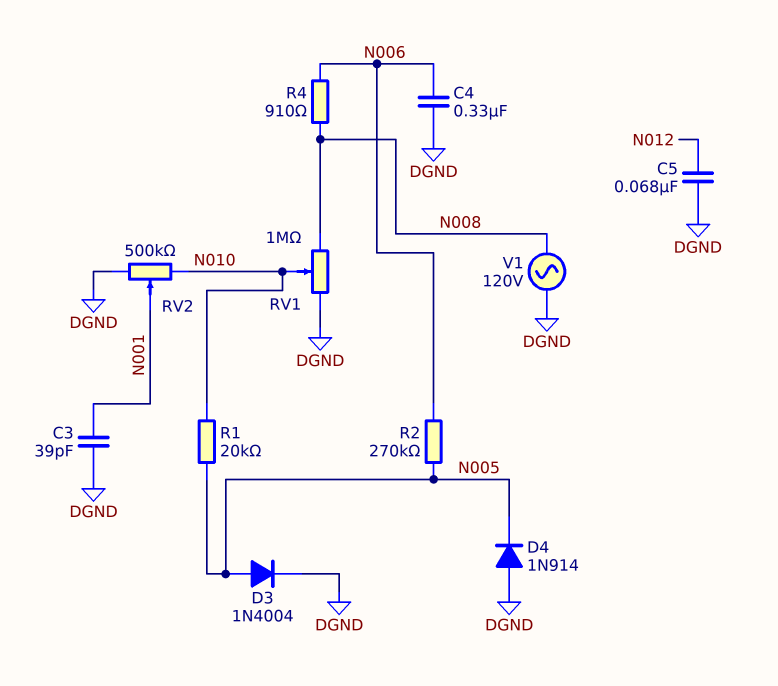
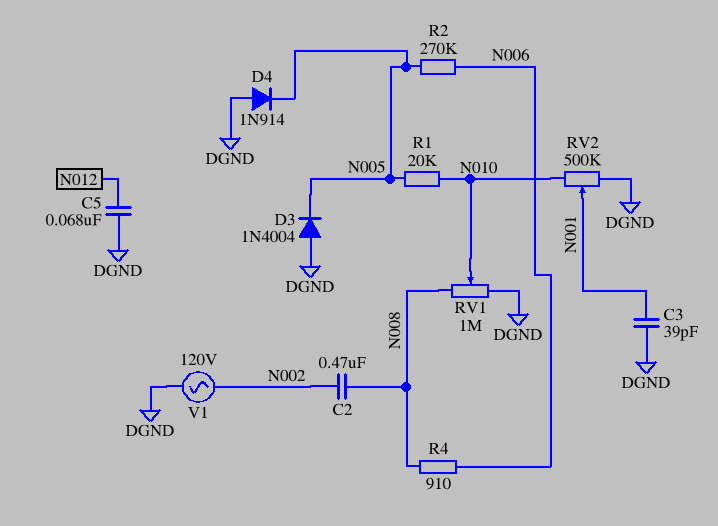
C2: none -> 470nF (N002, N008)
C4: 330nF (DGND, N006) -> none
D3: diode 1N4004 (A N005, K DGND) -> diode 1N4004 (A DGND, K N005)
V1: AC 120V (DGND, N008) -> AC 120V (DGND, N002)

